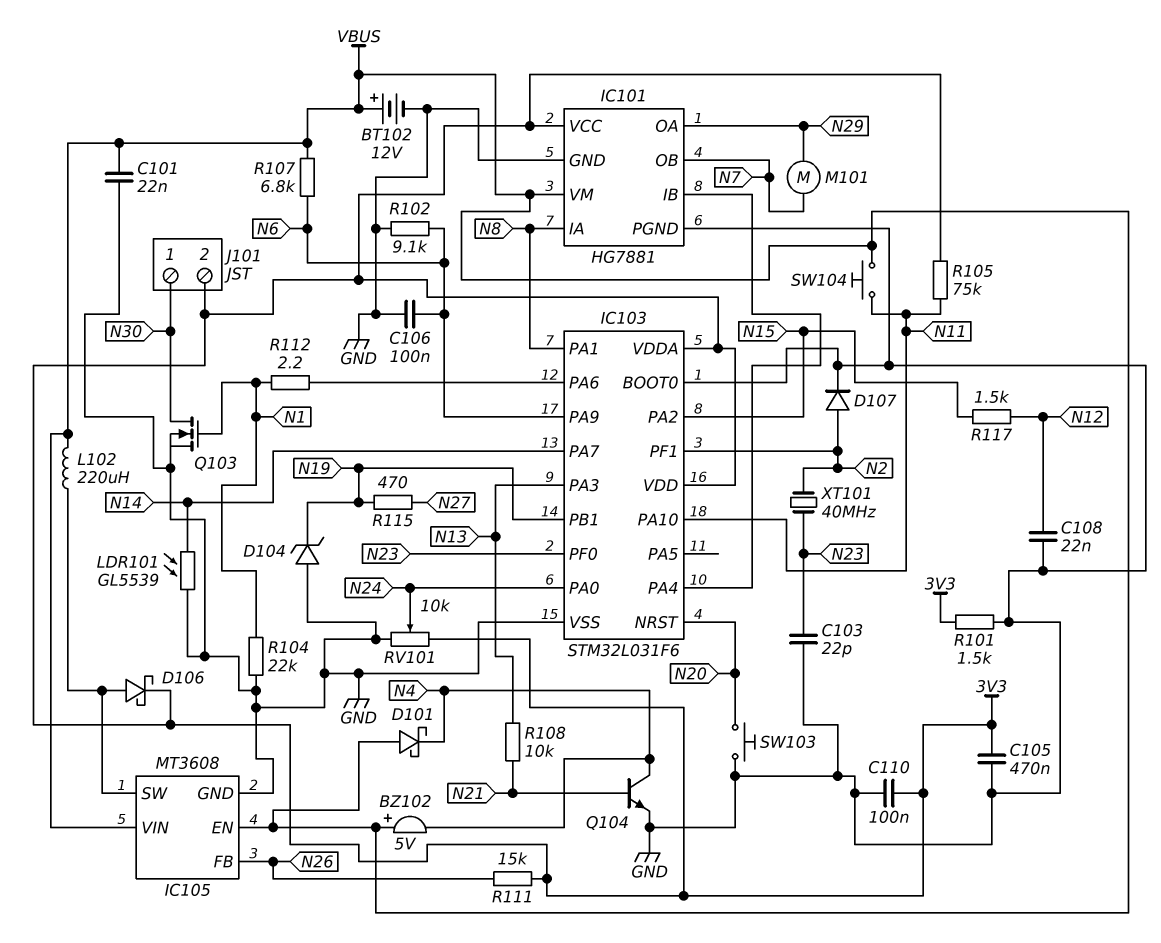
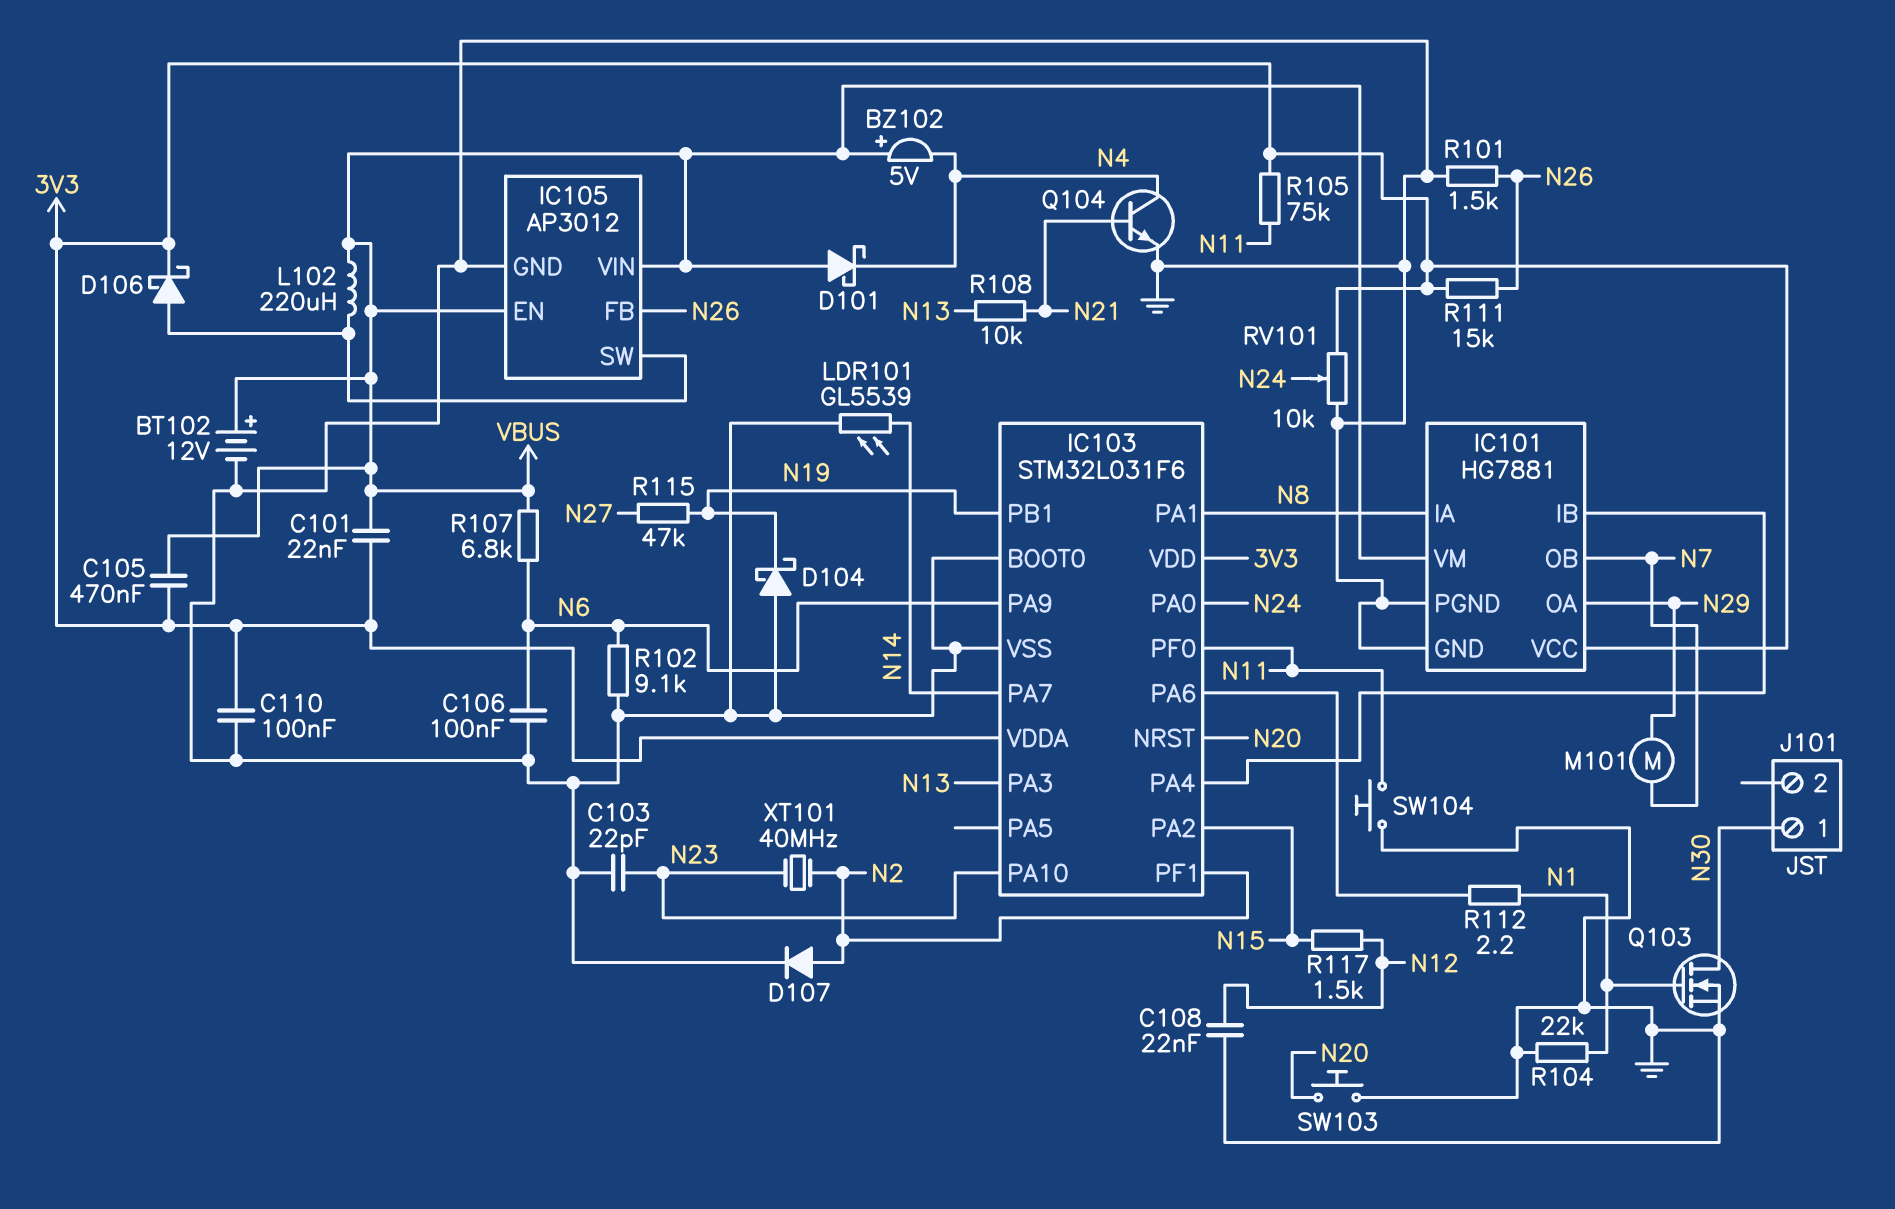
C101: 22nF (GND, VBUS) -> 22nF (3V3, VBUS)
C105: 470nF (3V3, GND) -> 470nF (3V3, VBUS)
D104: zener (A GND, K N19) -> schottky (A GND, K N19)
IC103 pin PA10: N11 -> N23
IC103 pin PF0: N23 -> N11
IC105: MT3608 -> AP3012
J101 pin 2: 3V3 -> none
R101: 1.5k (3V3, GND) -> 1.5k (GND, N26)
R115: 470 (N19, N27) -> 47k (N19, N27)
SW104: button (N11, VBUS) -> button (GND, N11)

